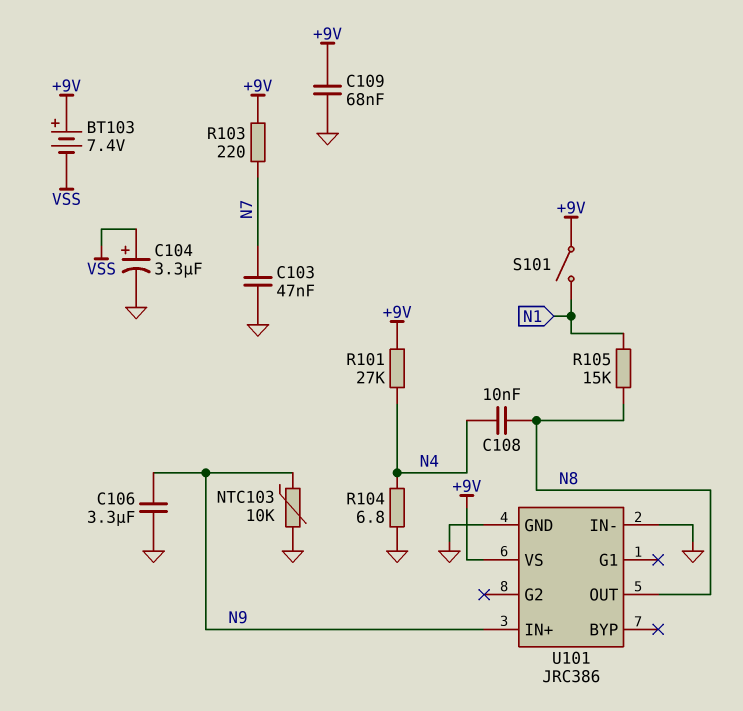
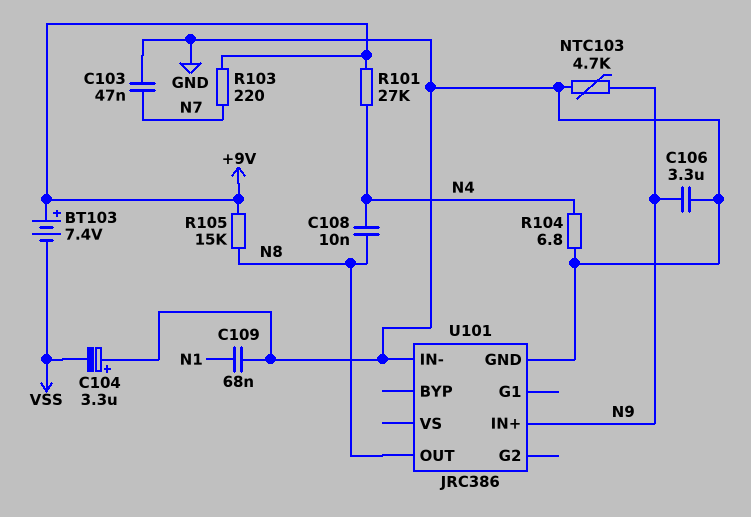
C104: 3.3uF (plus VSS, minus GND) -> 3.3uF (plus GND, minus VSS)
C109: 68nF (+9V, GND) -> 68nF (GND, N1)
NTC103: 10k (GND, N9) -> 4.7k (GND, N9)
R105: 15k (N1, N8) -> 15k (+9V, N8)
S101: switch (+9V, N1) -> none
U101 pin VS: +9V -> none

